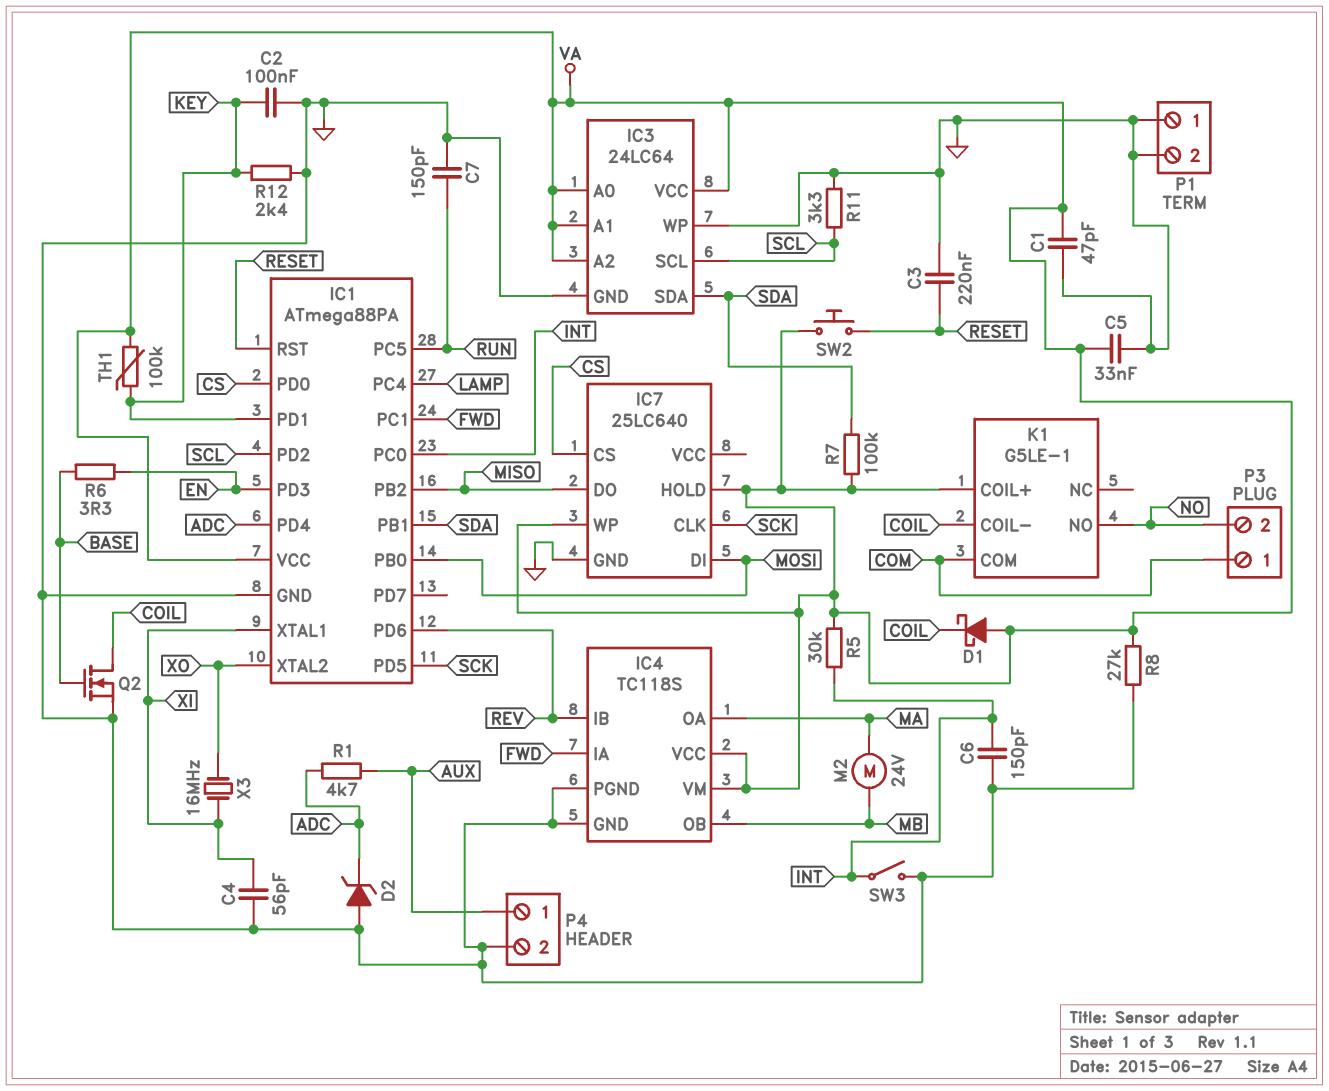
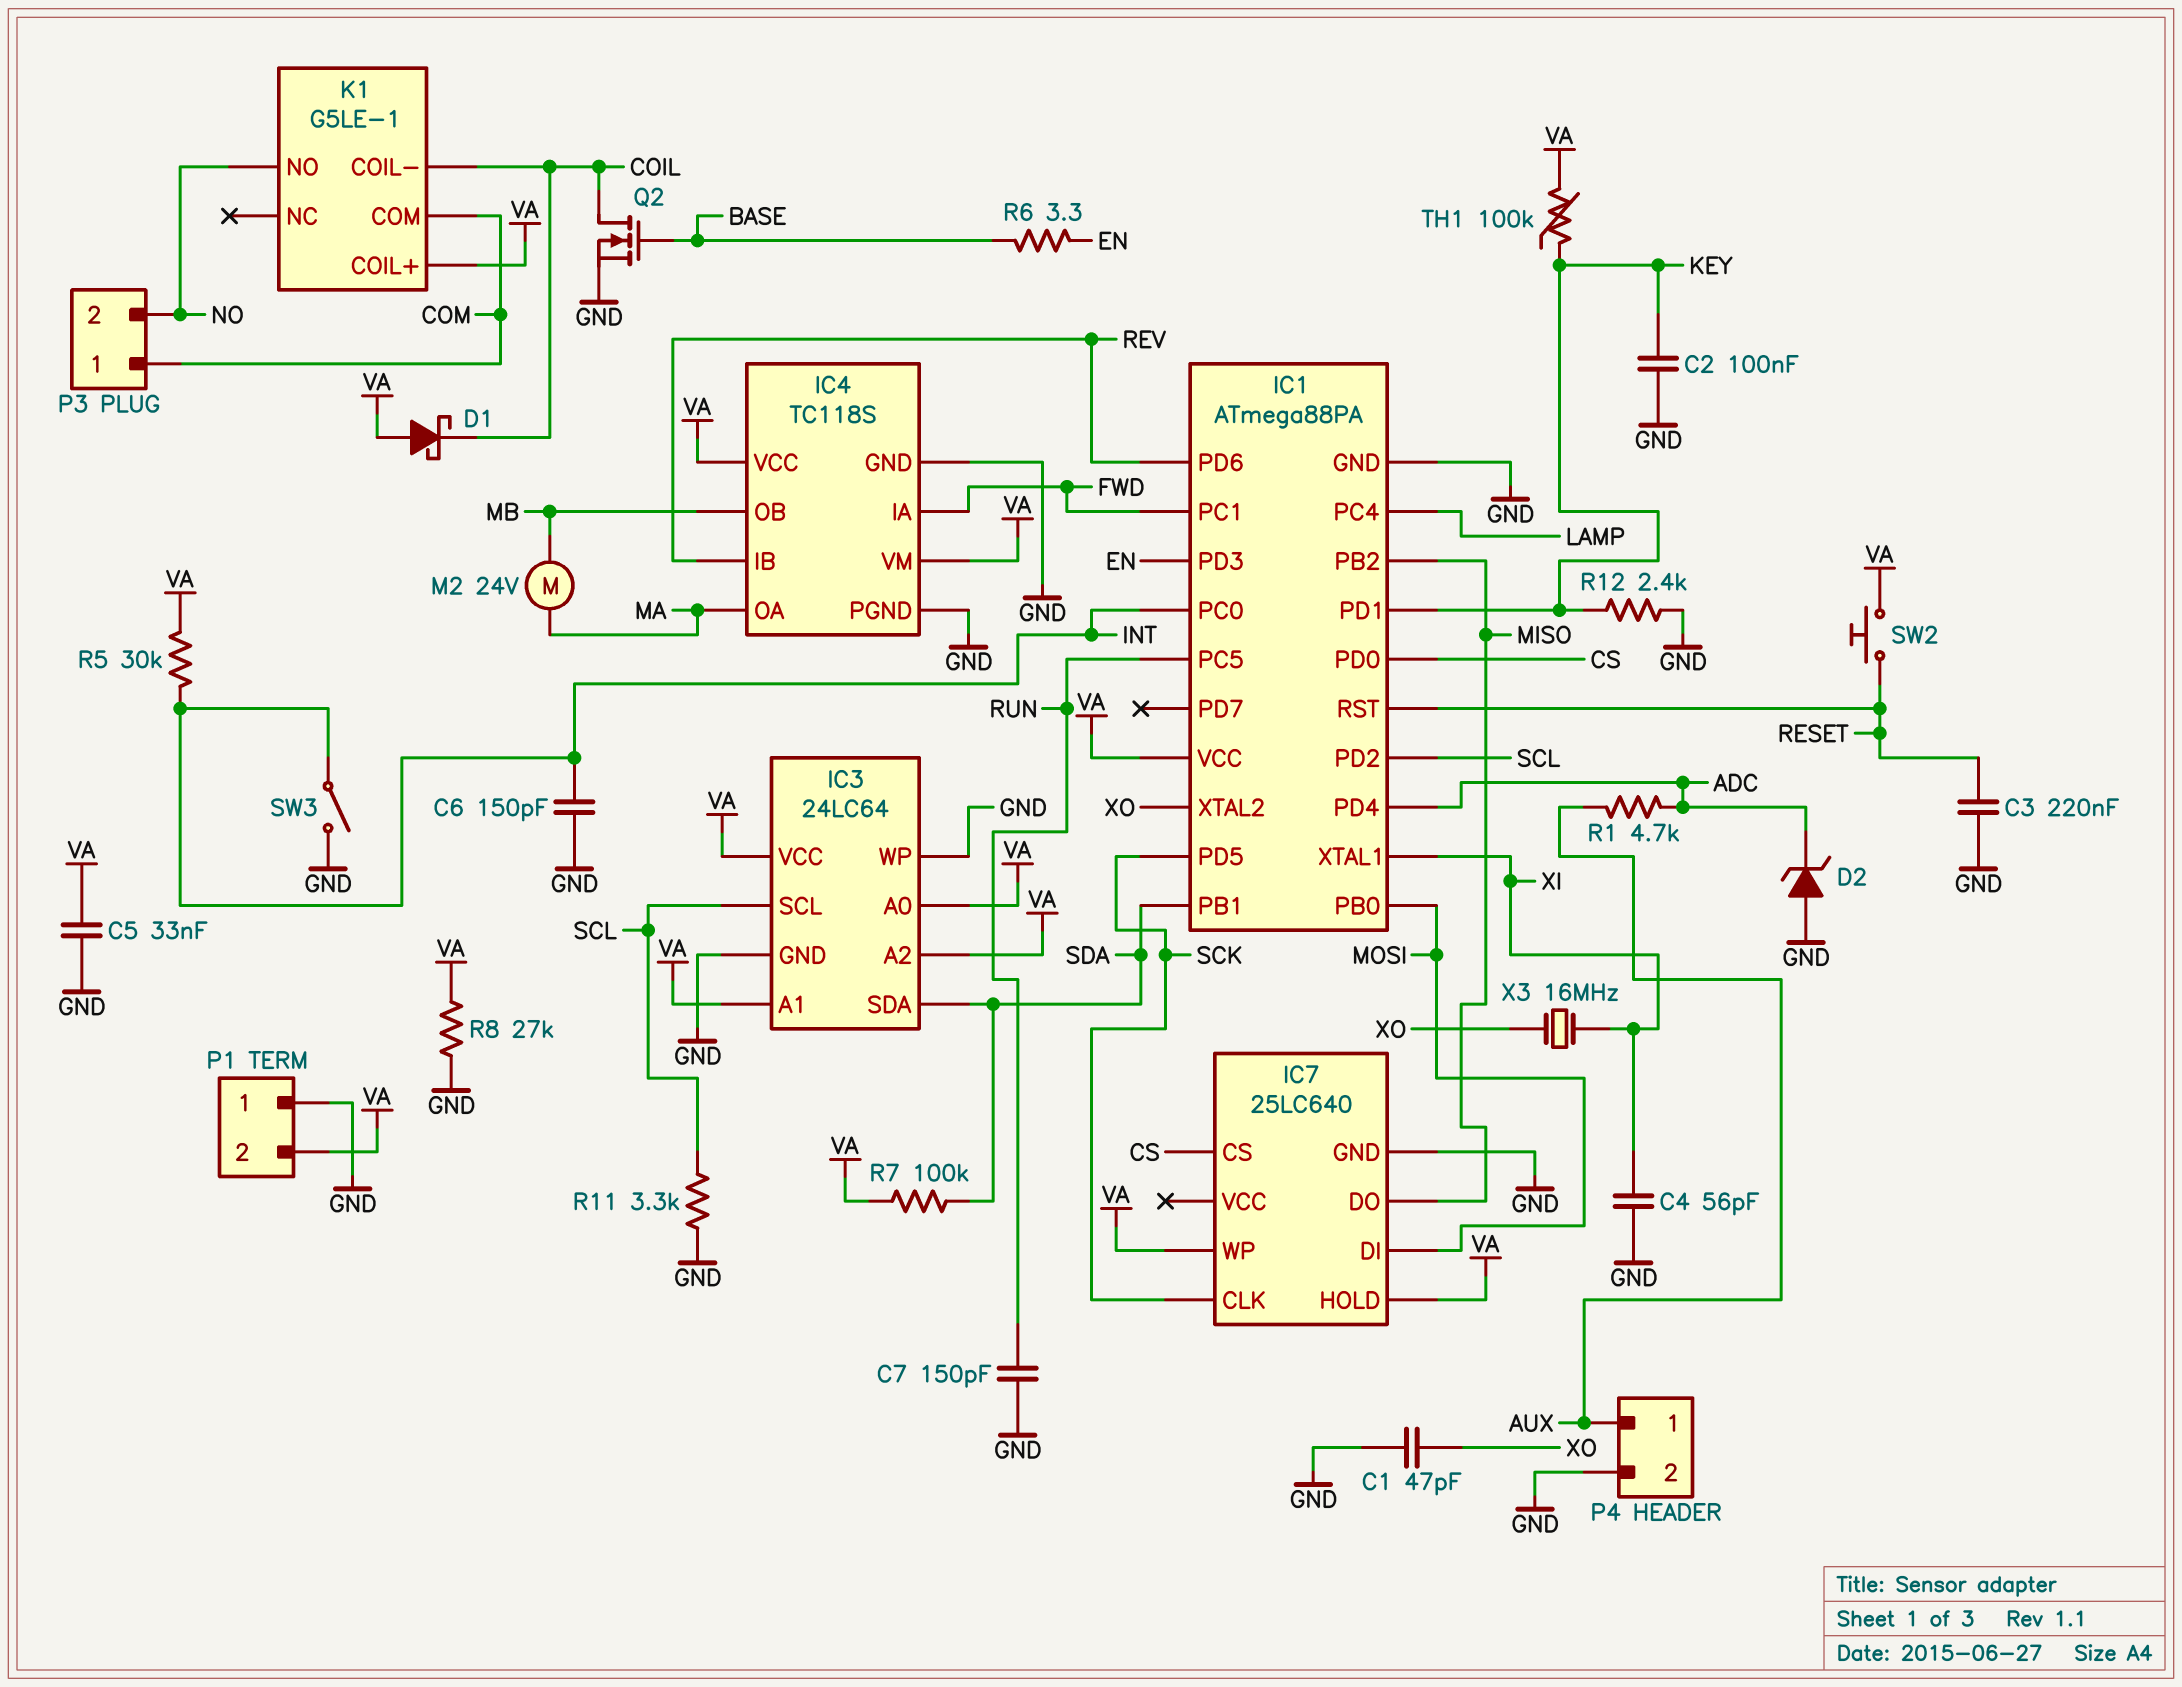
C1: 47pF (GND, VA) -> 47pF (GND, XO)
P1 pin 2: GND -> VA

